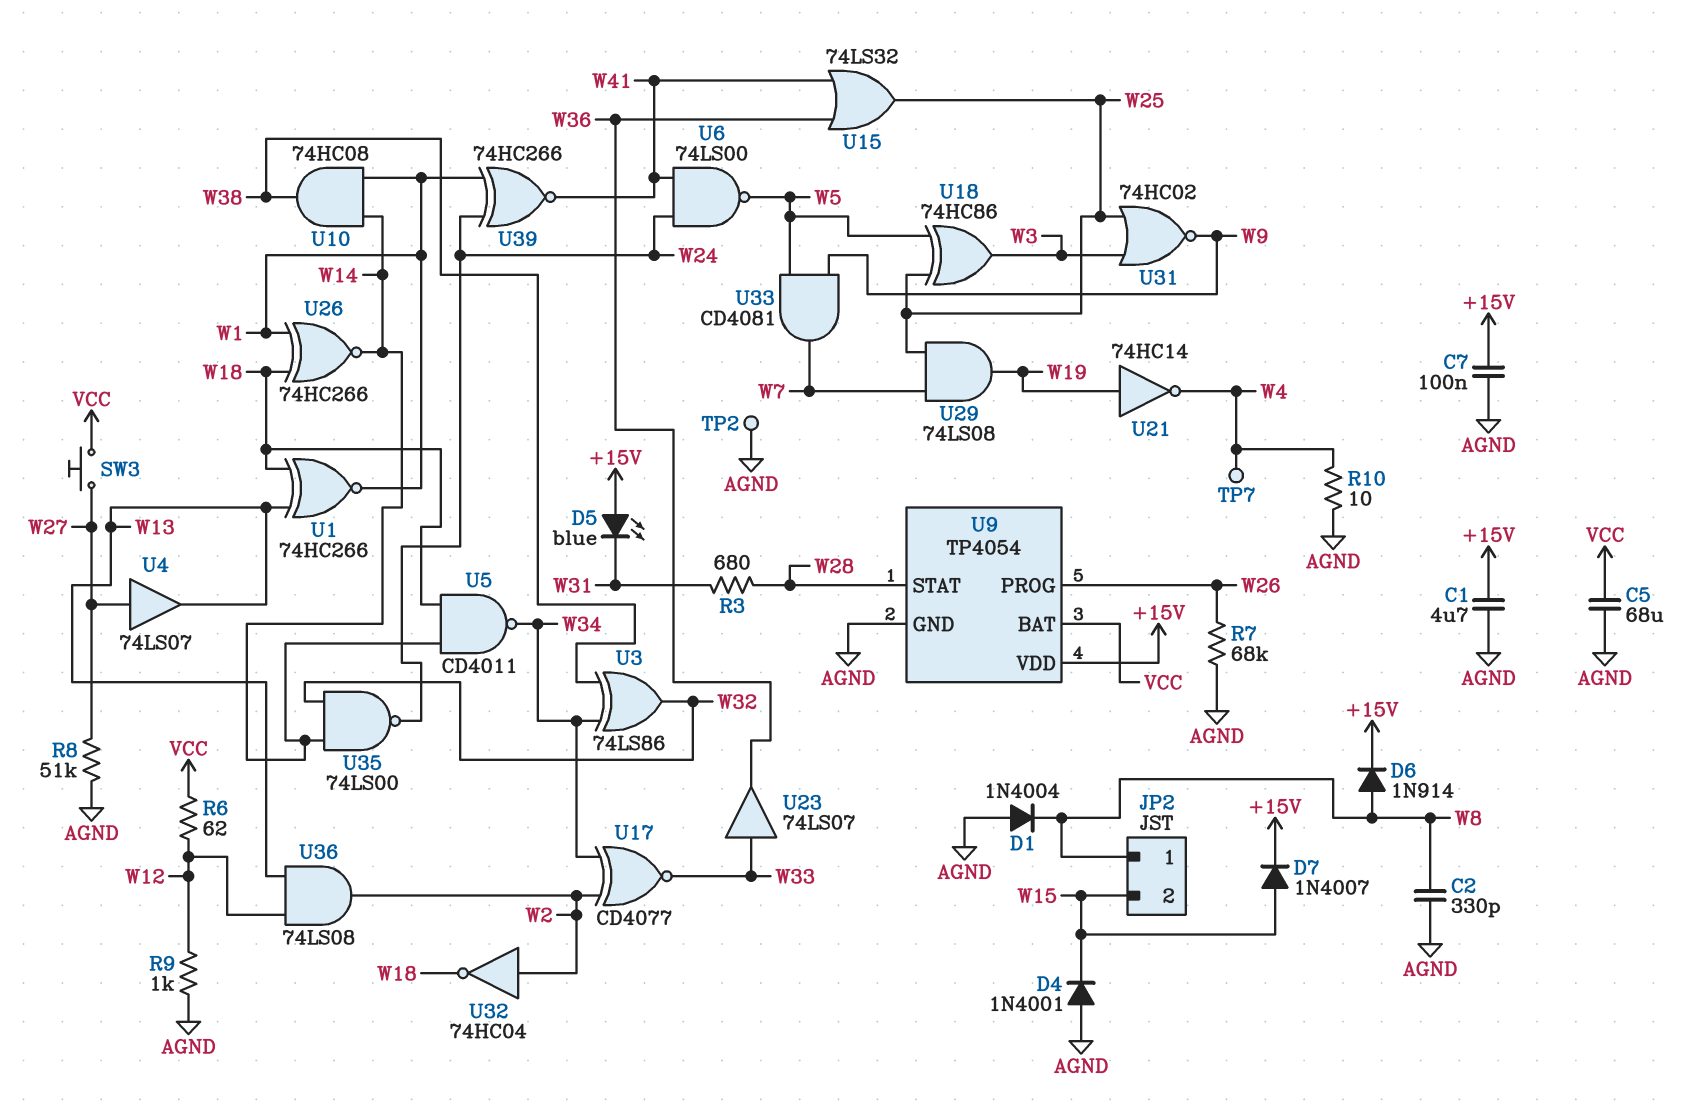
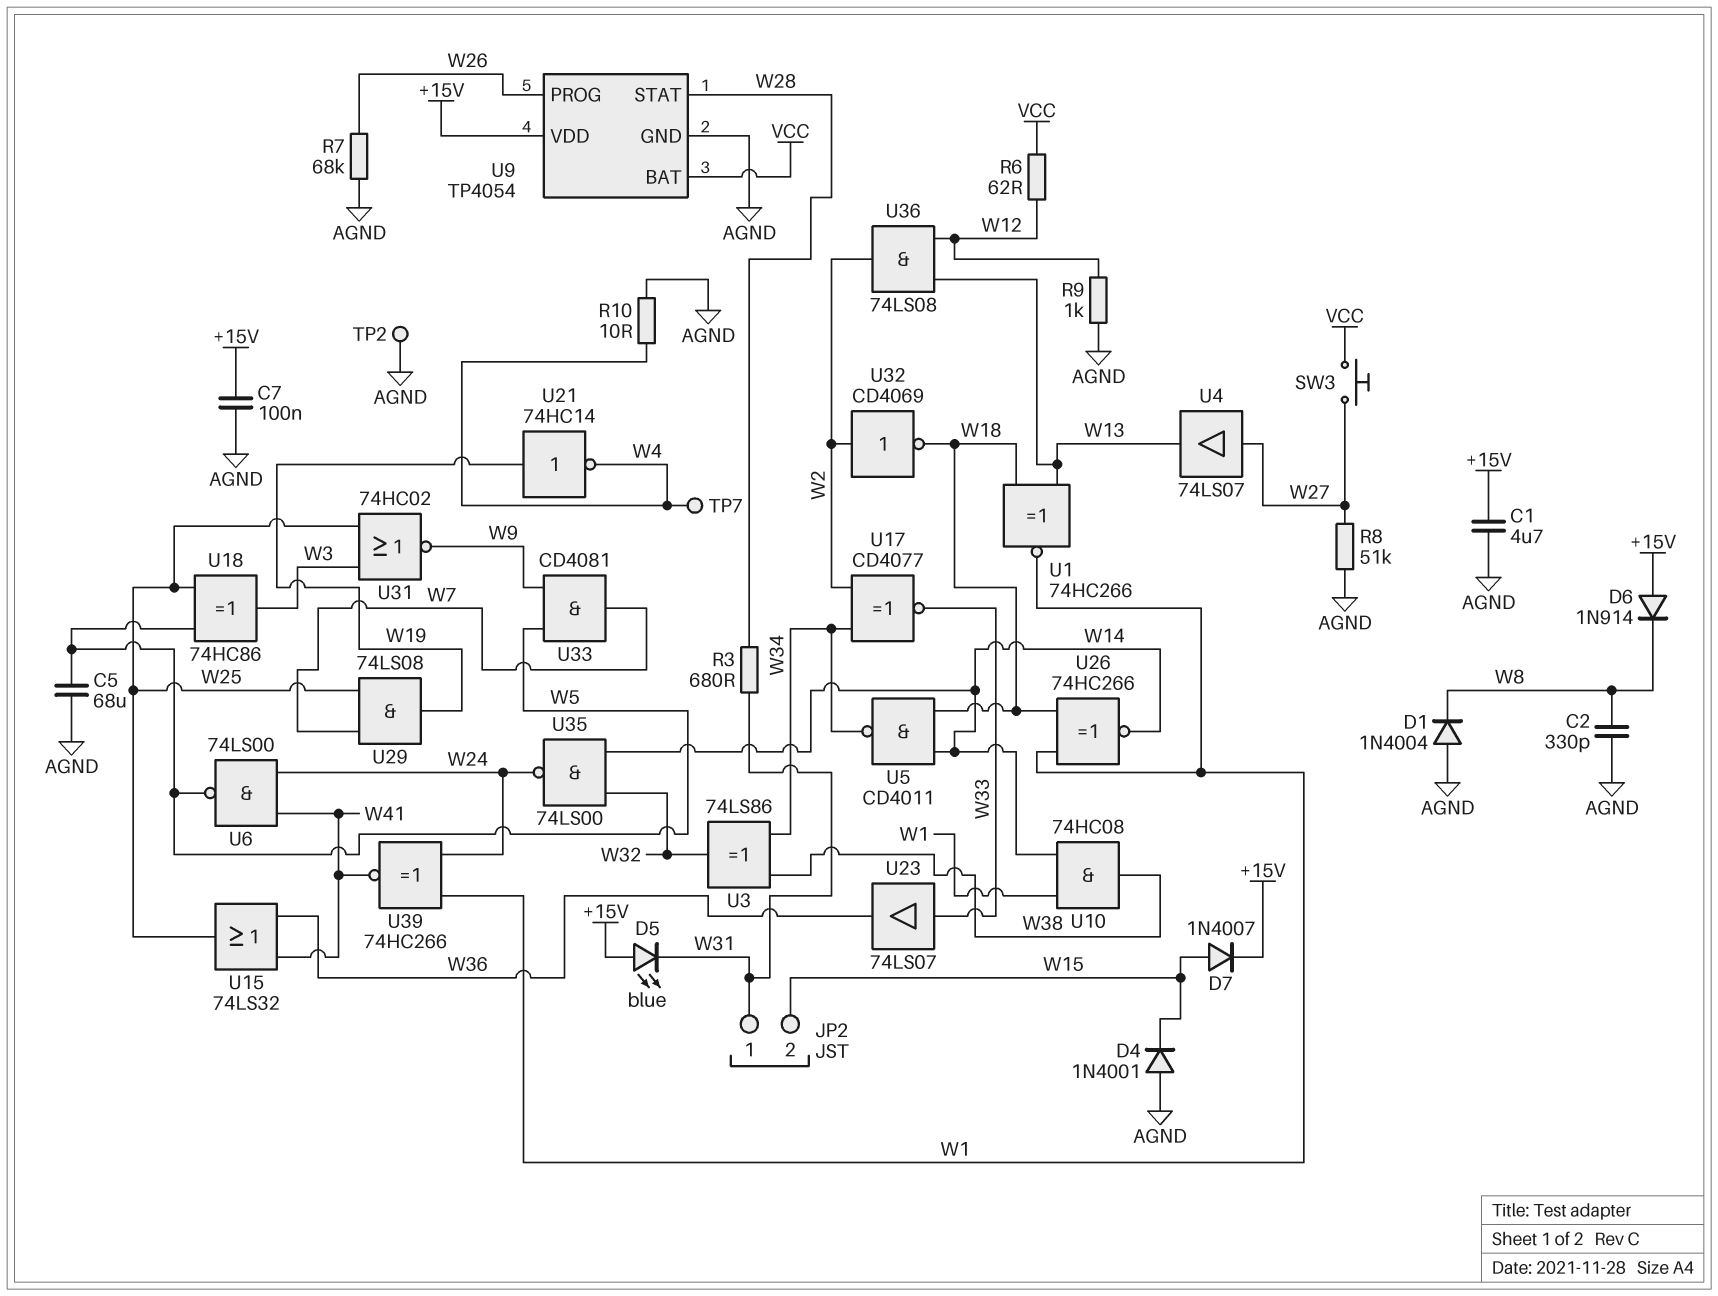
C5: 68uF (AGND, VCC) -> 68uF (AGND, W5)
D6: diode 1N914 (A W8, K +15V) -> diode 1N914 (A +15V, K W8)
JP2 pin 1: W8 -> W31
U32: NOT 74HC04 (in W2, out W18) -> NOT CD4069 (in W2, out W18)

